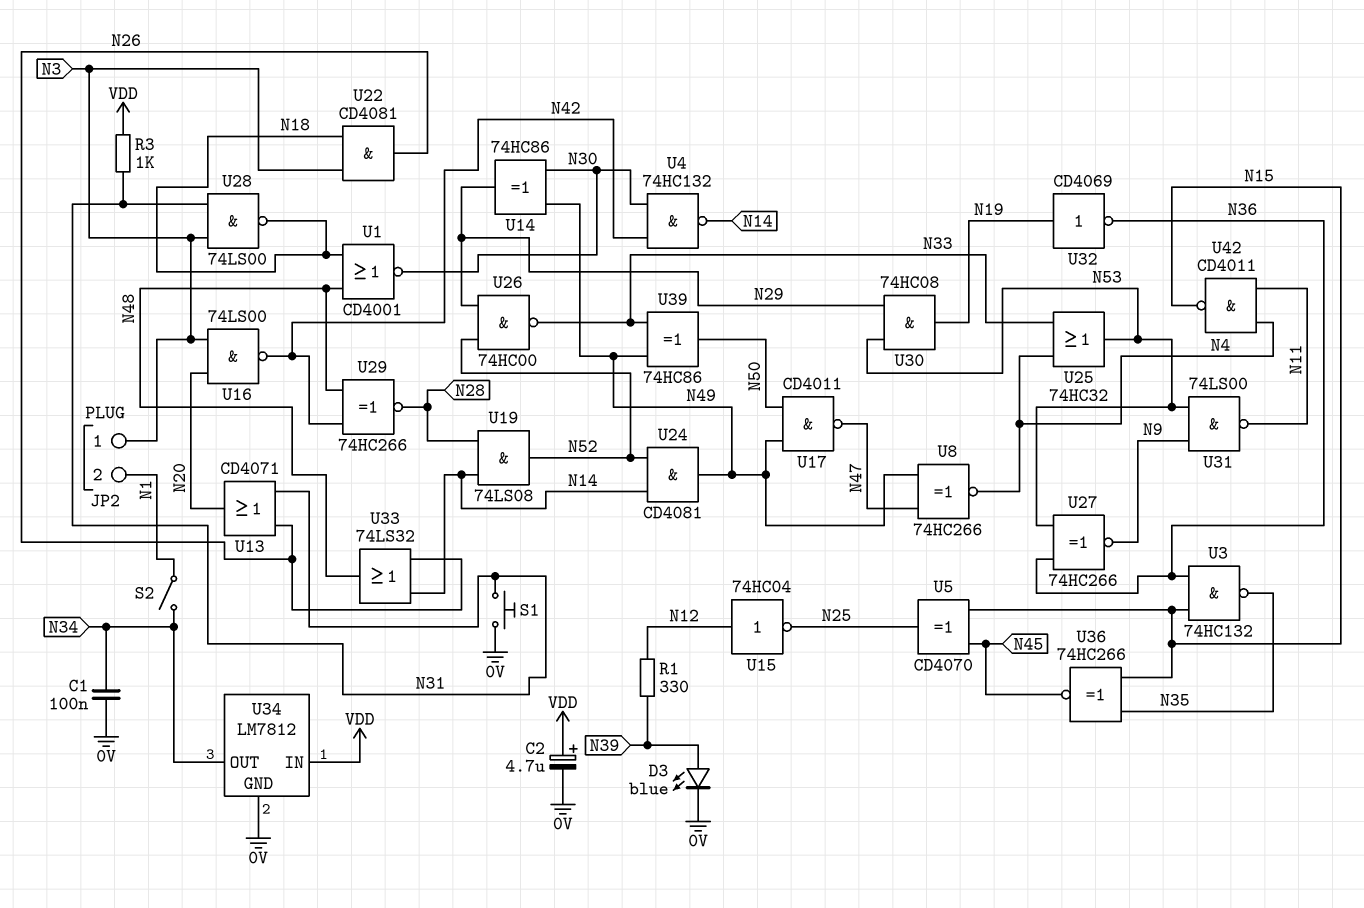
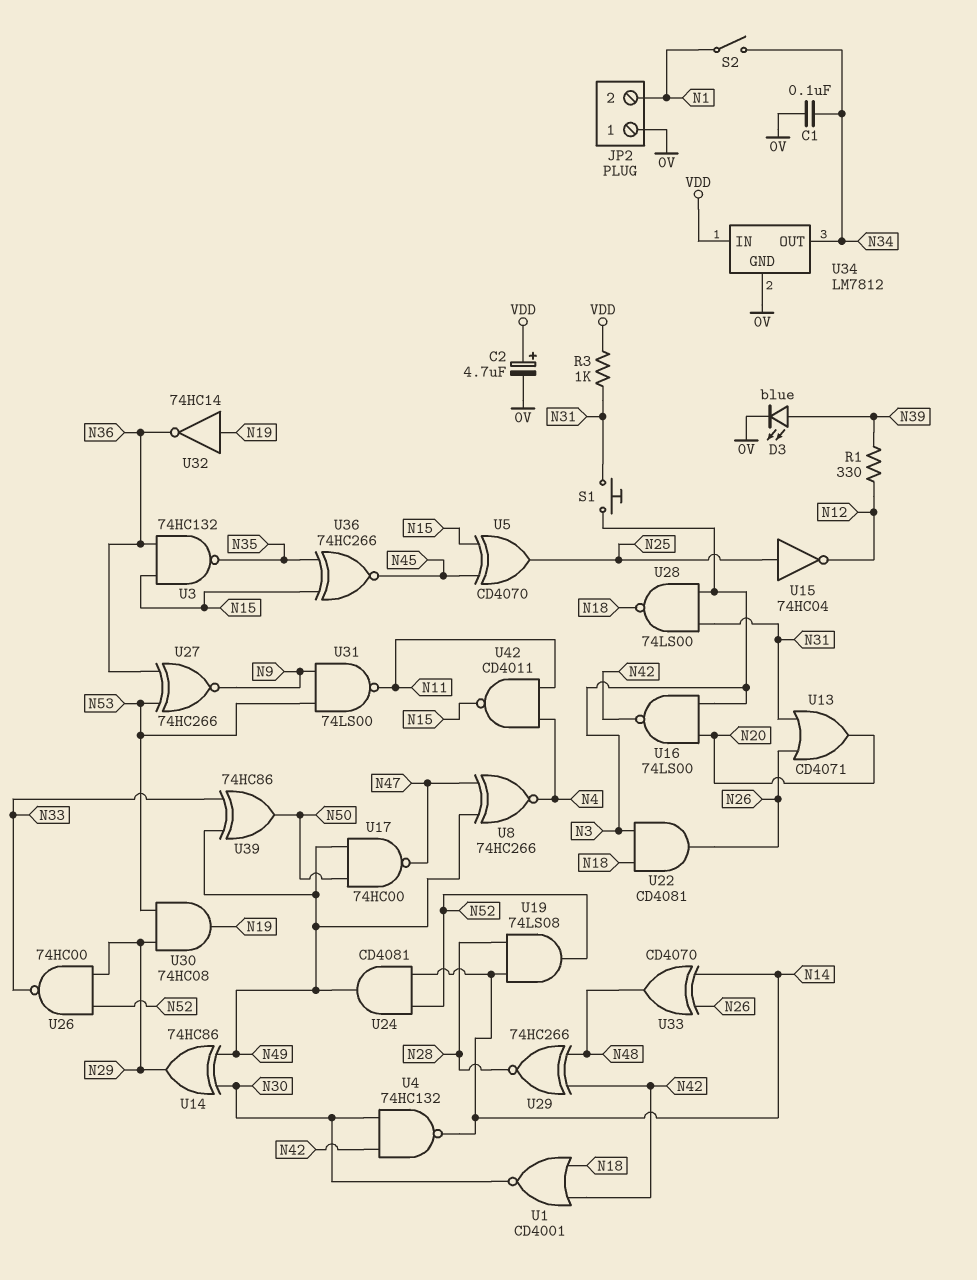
JP2 pin 1: N3 -> 0V
S1: button (0V, N31) -> button (N3, N31)
U1: NOR CD4001 (in N18, in N48, out N30) -> NOR CD4001 (in N18, in N42, out N30)
U15: NOT 74HC04 (in N12, out N25) -> NOT 74HC04 (in N25, out N12)
U17: NAND CD4011 (in N49, in N50, out N47) -> NAND 74HC00 (in N49, in N50, out N47)
U25: OR 74HC32 (in N4, in N33, out N53) -> none
U32: NOT CD4069 (in N19, out N36) -> NOT 74HC14 (in N19, out N36)
U33: OR 74LS32 (in N14, in N26, out N48) -> XOR CD4070 (in N14, in N26, out N48)

